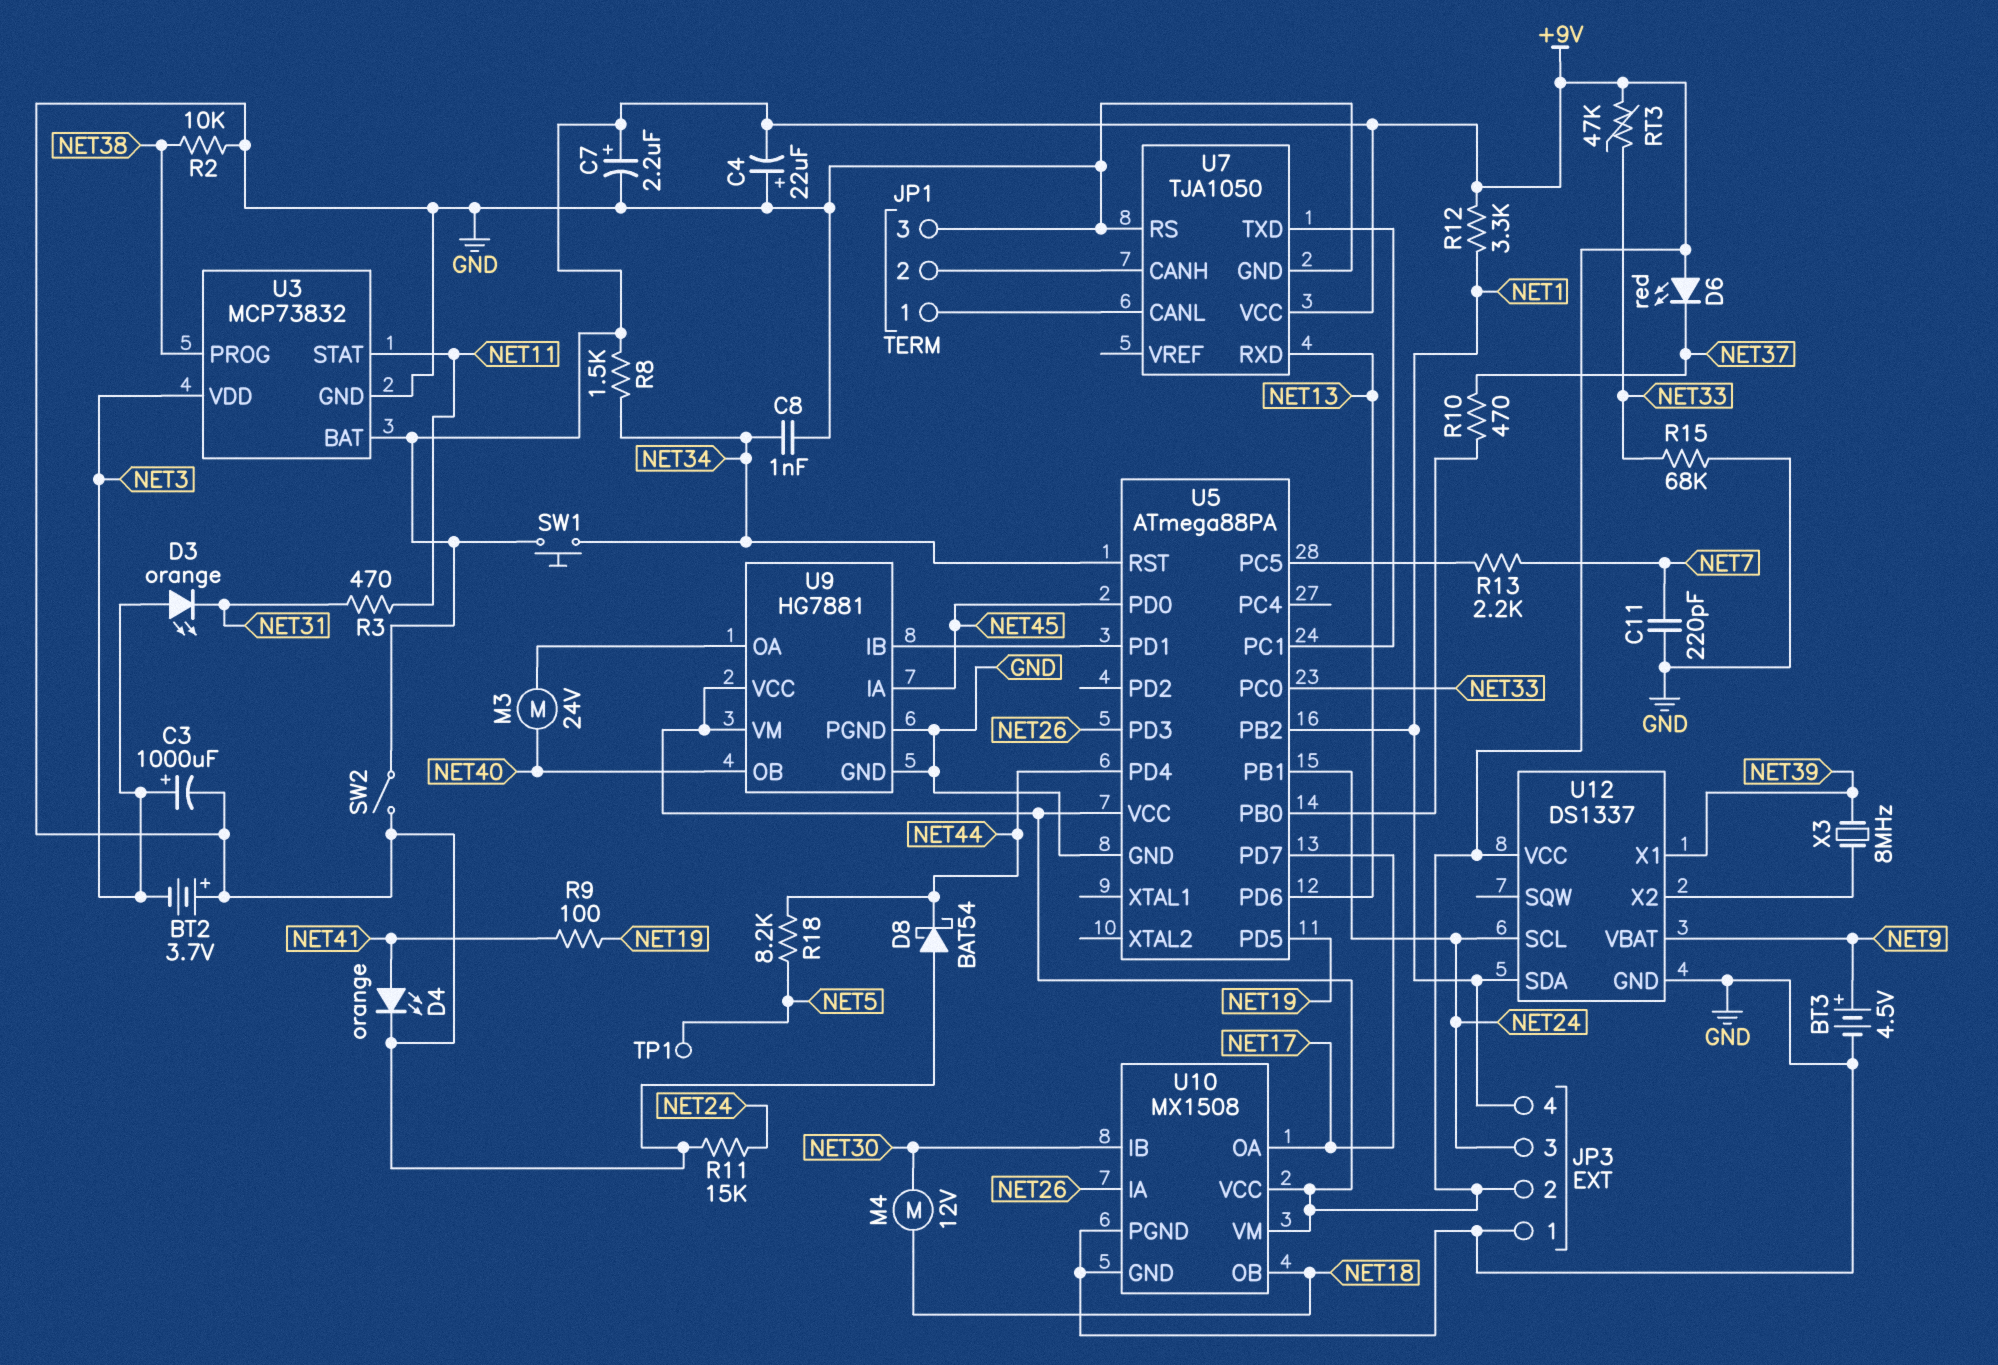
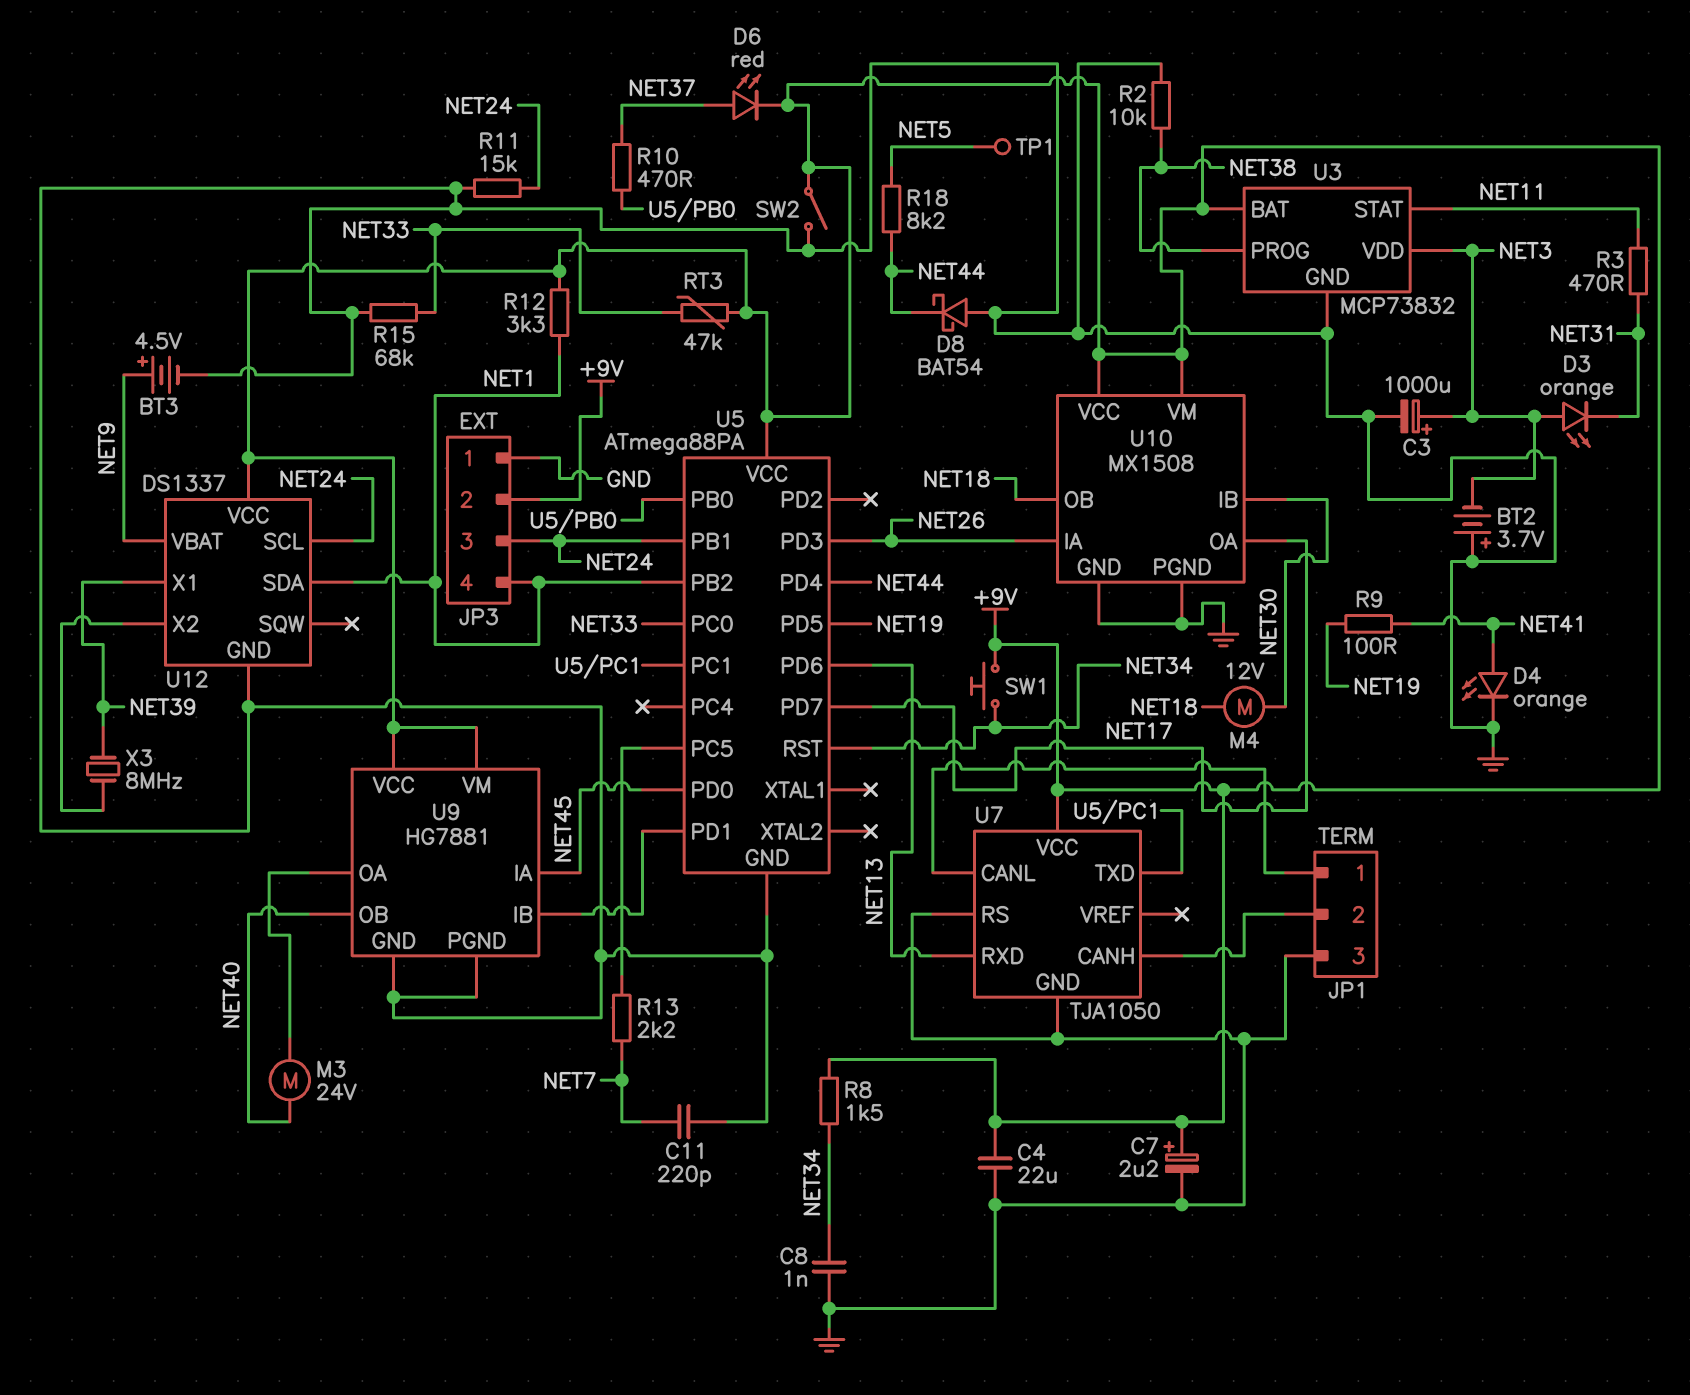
C4: 22uF (plus GND, minus +9V) -> 22uF (+9V, GND)
D6: LED red (A +9V, K NET37) -> LED red (A NET37, K +9V)

